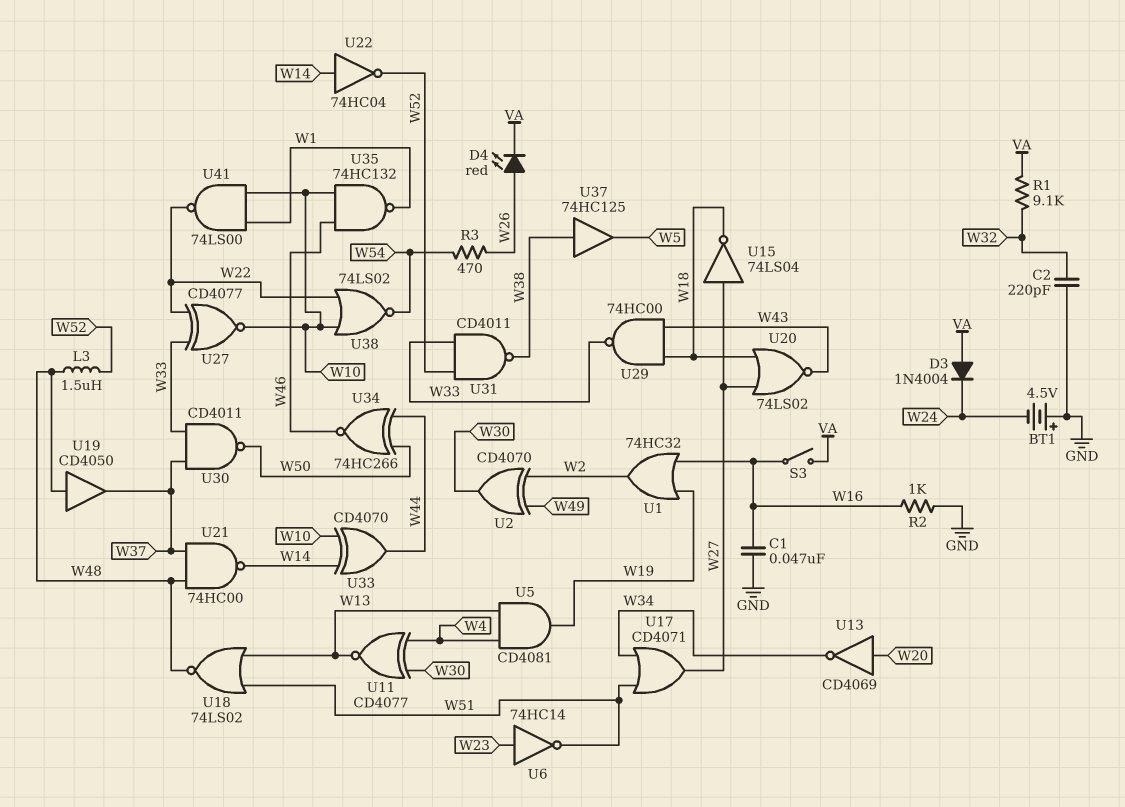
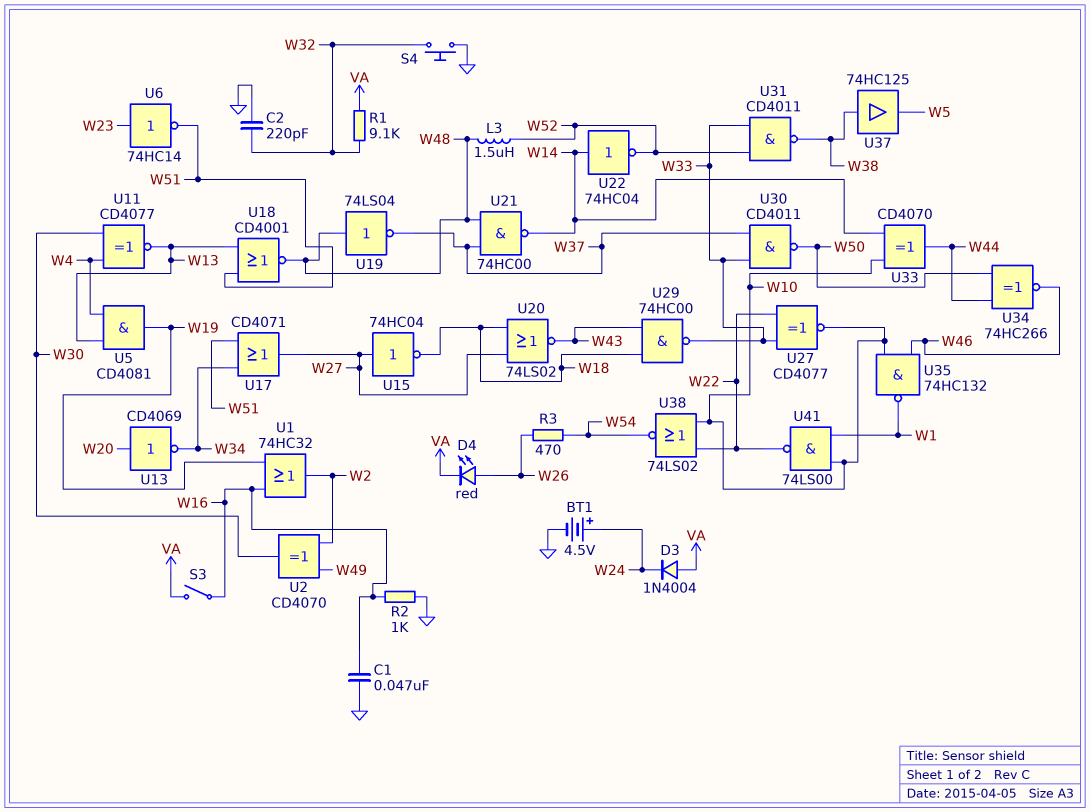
BT1: 4.5V (plus GND, minus W24) -> 4.5V (plus W24, minus GND)
S4: none -> button (GND, W32)
U15: NOT 74LS04 (in W27, out W18) -> NOT 74HC04 (in W27, out W18)
U18: NOR 74LS02 (in W13, in W51, out W48) -> NOR CD4001 (in W13, in W51, out W48)
U19: buffer CD4050 (in W48, out W37) -> NOT 74LS04 (in W48, out W37)

